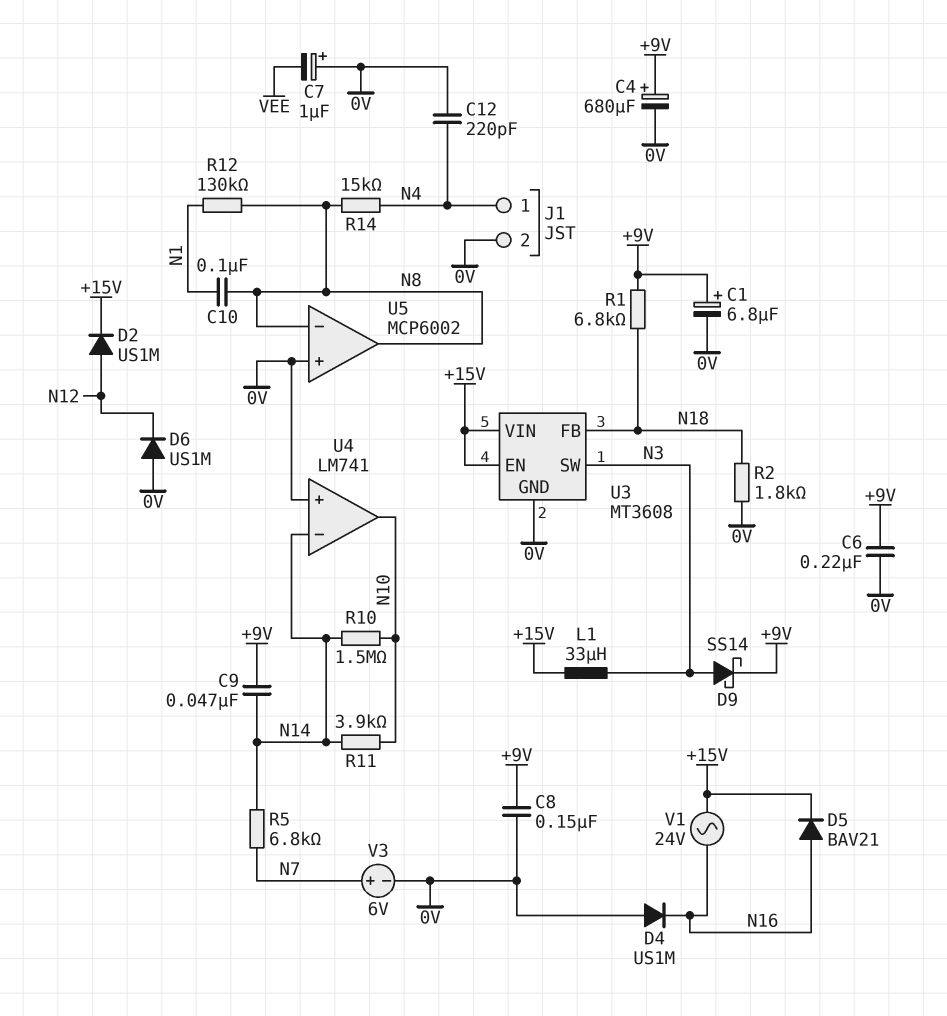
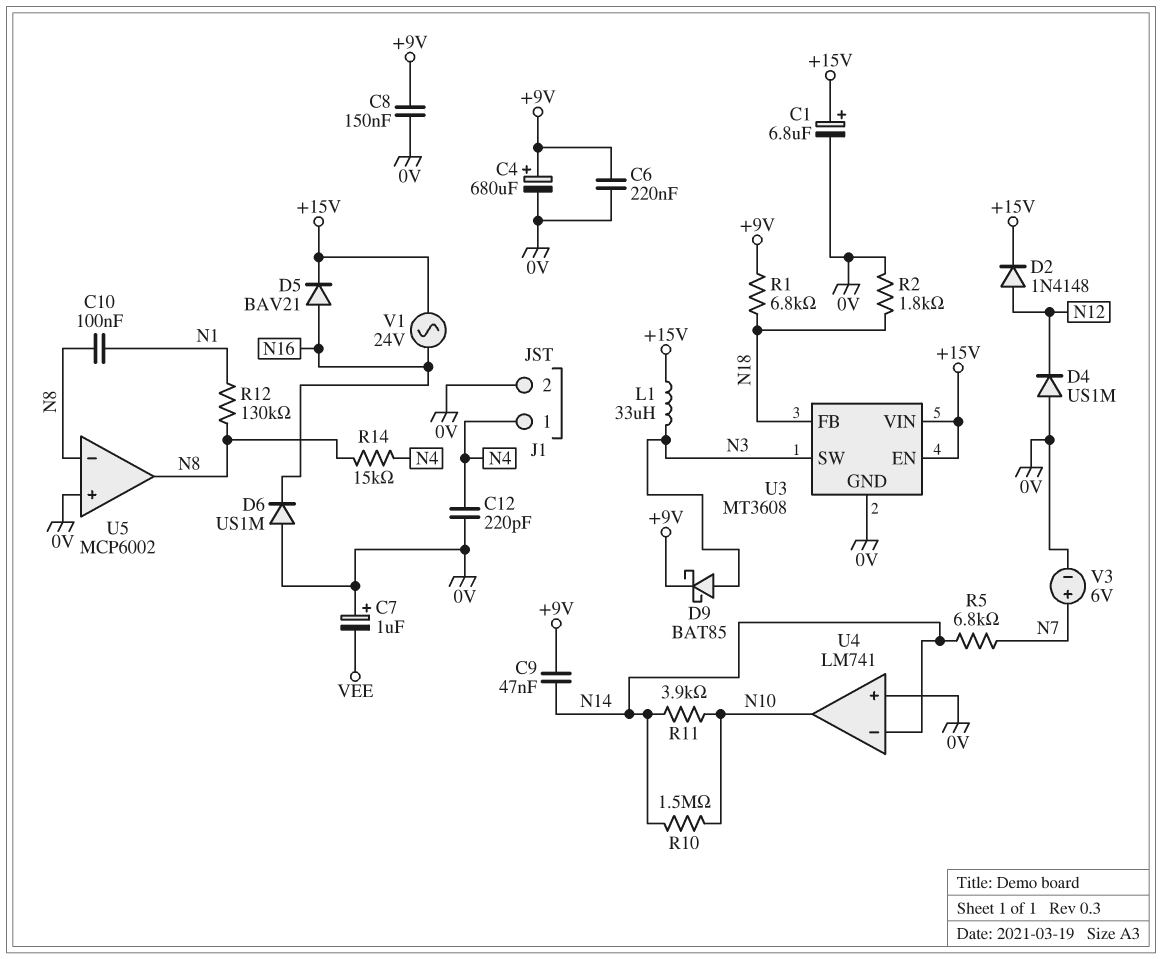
C1: 6.8uF (plus +9V, minus 0V) -> 6.8uF (plus +15V, minus 0V)
D2: diode US1M (A N12, K +15V) -> diode 1N4148 (A N12, K +15V)
D4: diode US1M (A 0V, K N16) -> diode US1M (A 0V, K N12)
D6: diode US1M (A 0V, K N12) -> diode US1M (A 0V, K N16)
D9: schottky SS14 (A N3, K +9V) -> schottky BAT85 (A N3, K +9V)

